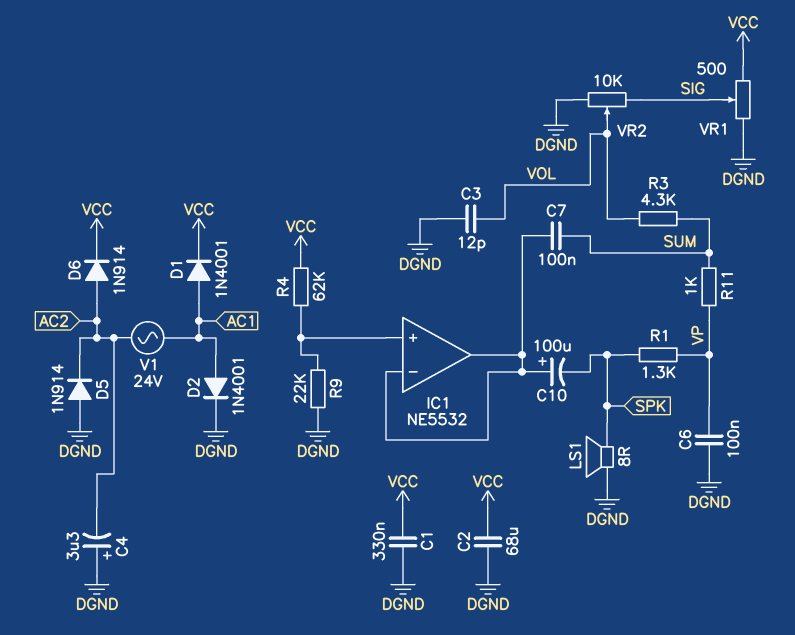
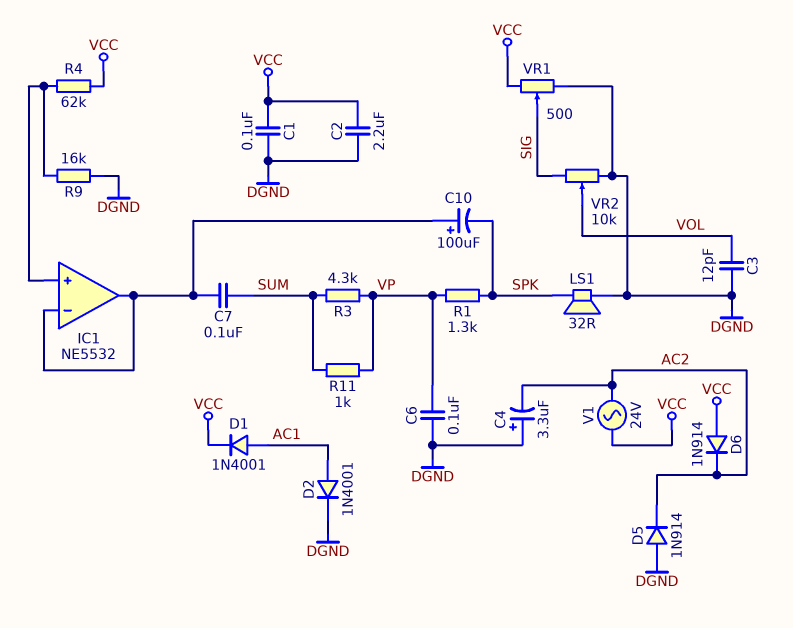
C1: 330nF (DGND, VCC) -> 100nF (DGND, VCC)
C2: 68uF (DGND, VCC) -> 2.2uF (DGND, VCC)
D6: diode 1N914 (A AC2, K VCC) -> diode 1N914 (A VCC, K AC2)
LS1: speaker 8R (DGND, SPK) -> speaker 32R (DGND, SPK)
R3: 4.3k (SUM, VOL) -> 4.3k (SUM, VP)
R9: 22k (DGND, IC1/in+) -> 16k (DGND, IC1/in+)
V1: AC 24V (AC1, AC2) -> AC 24V (AC2, VCC)

